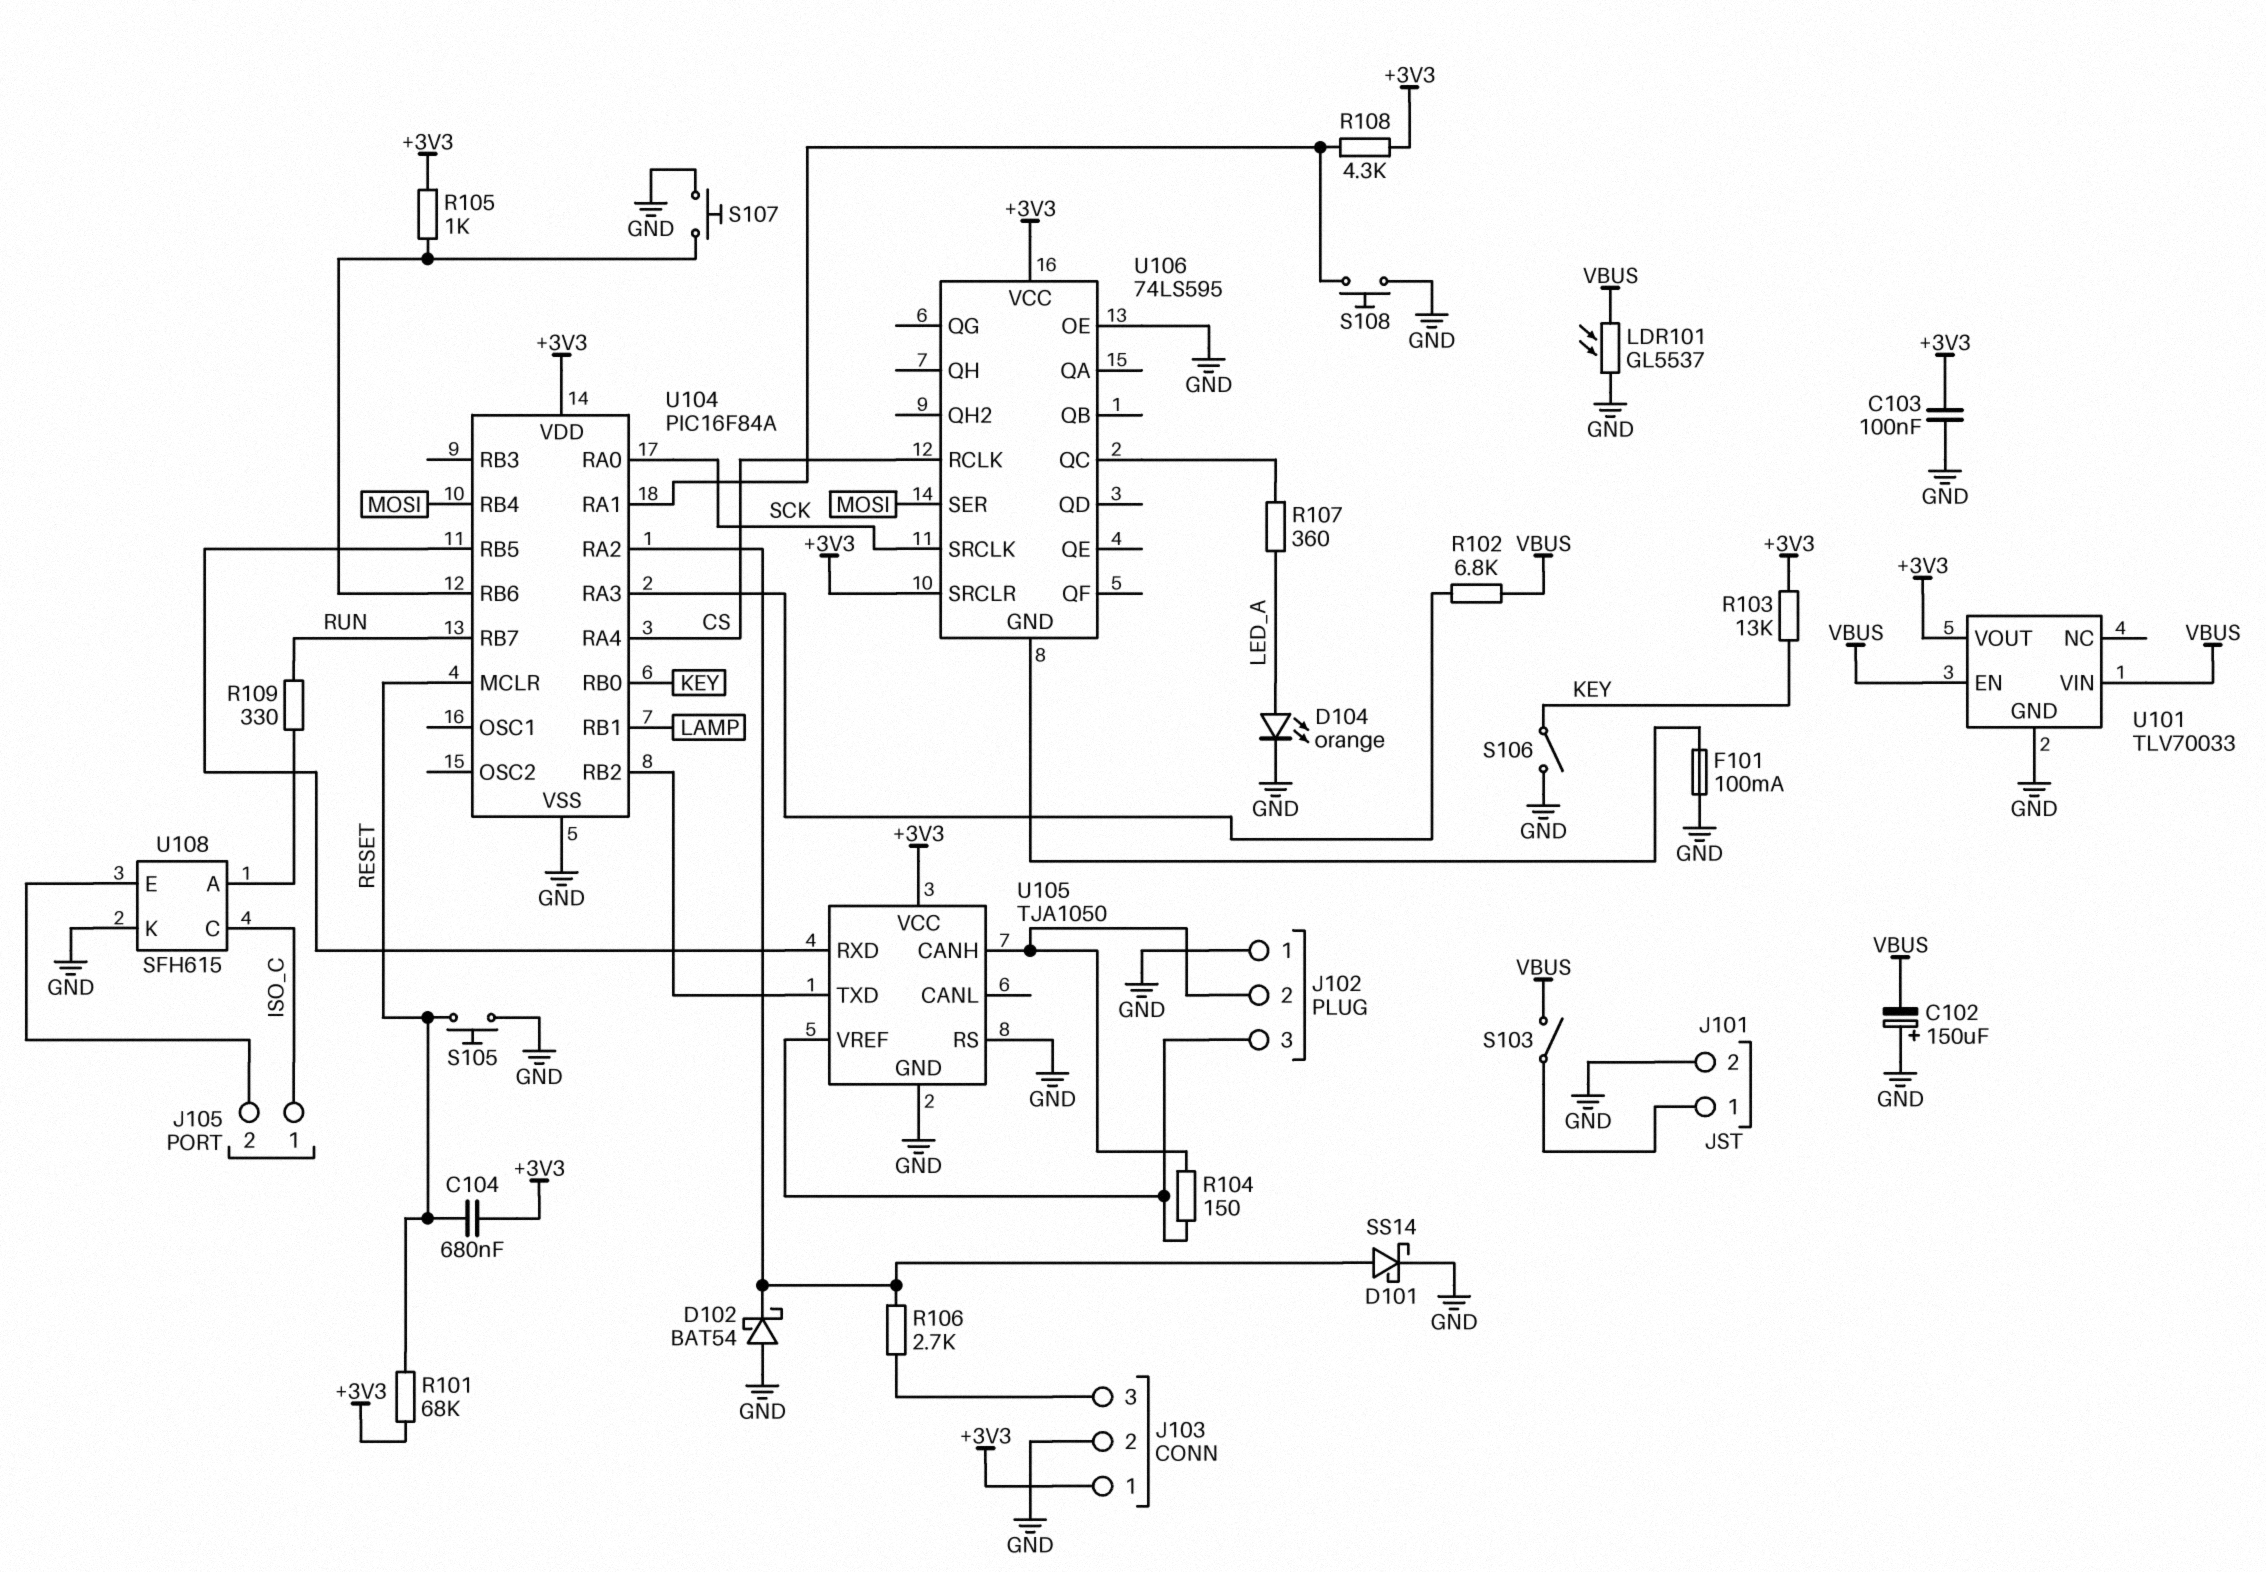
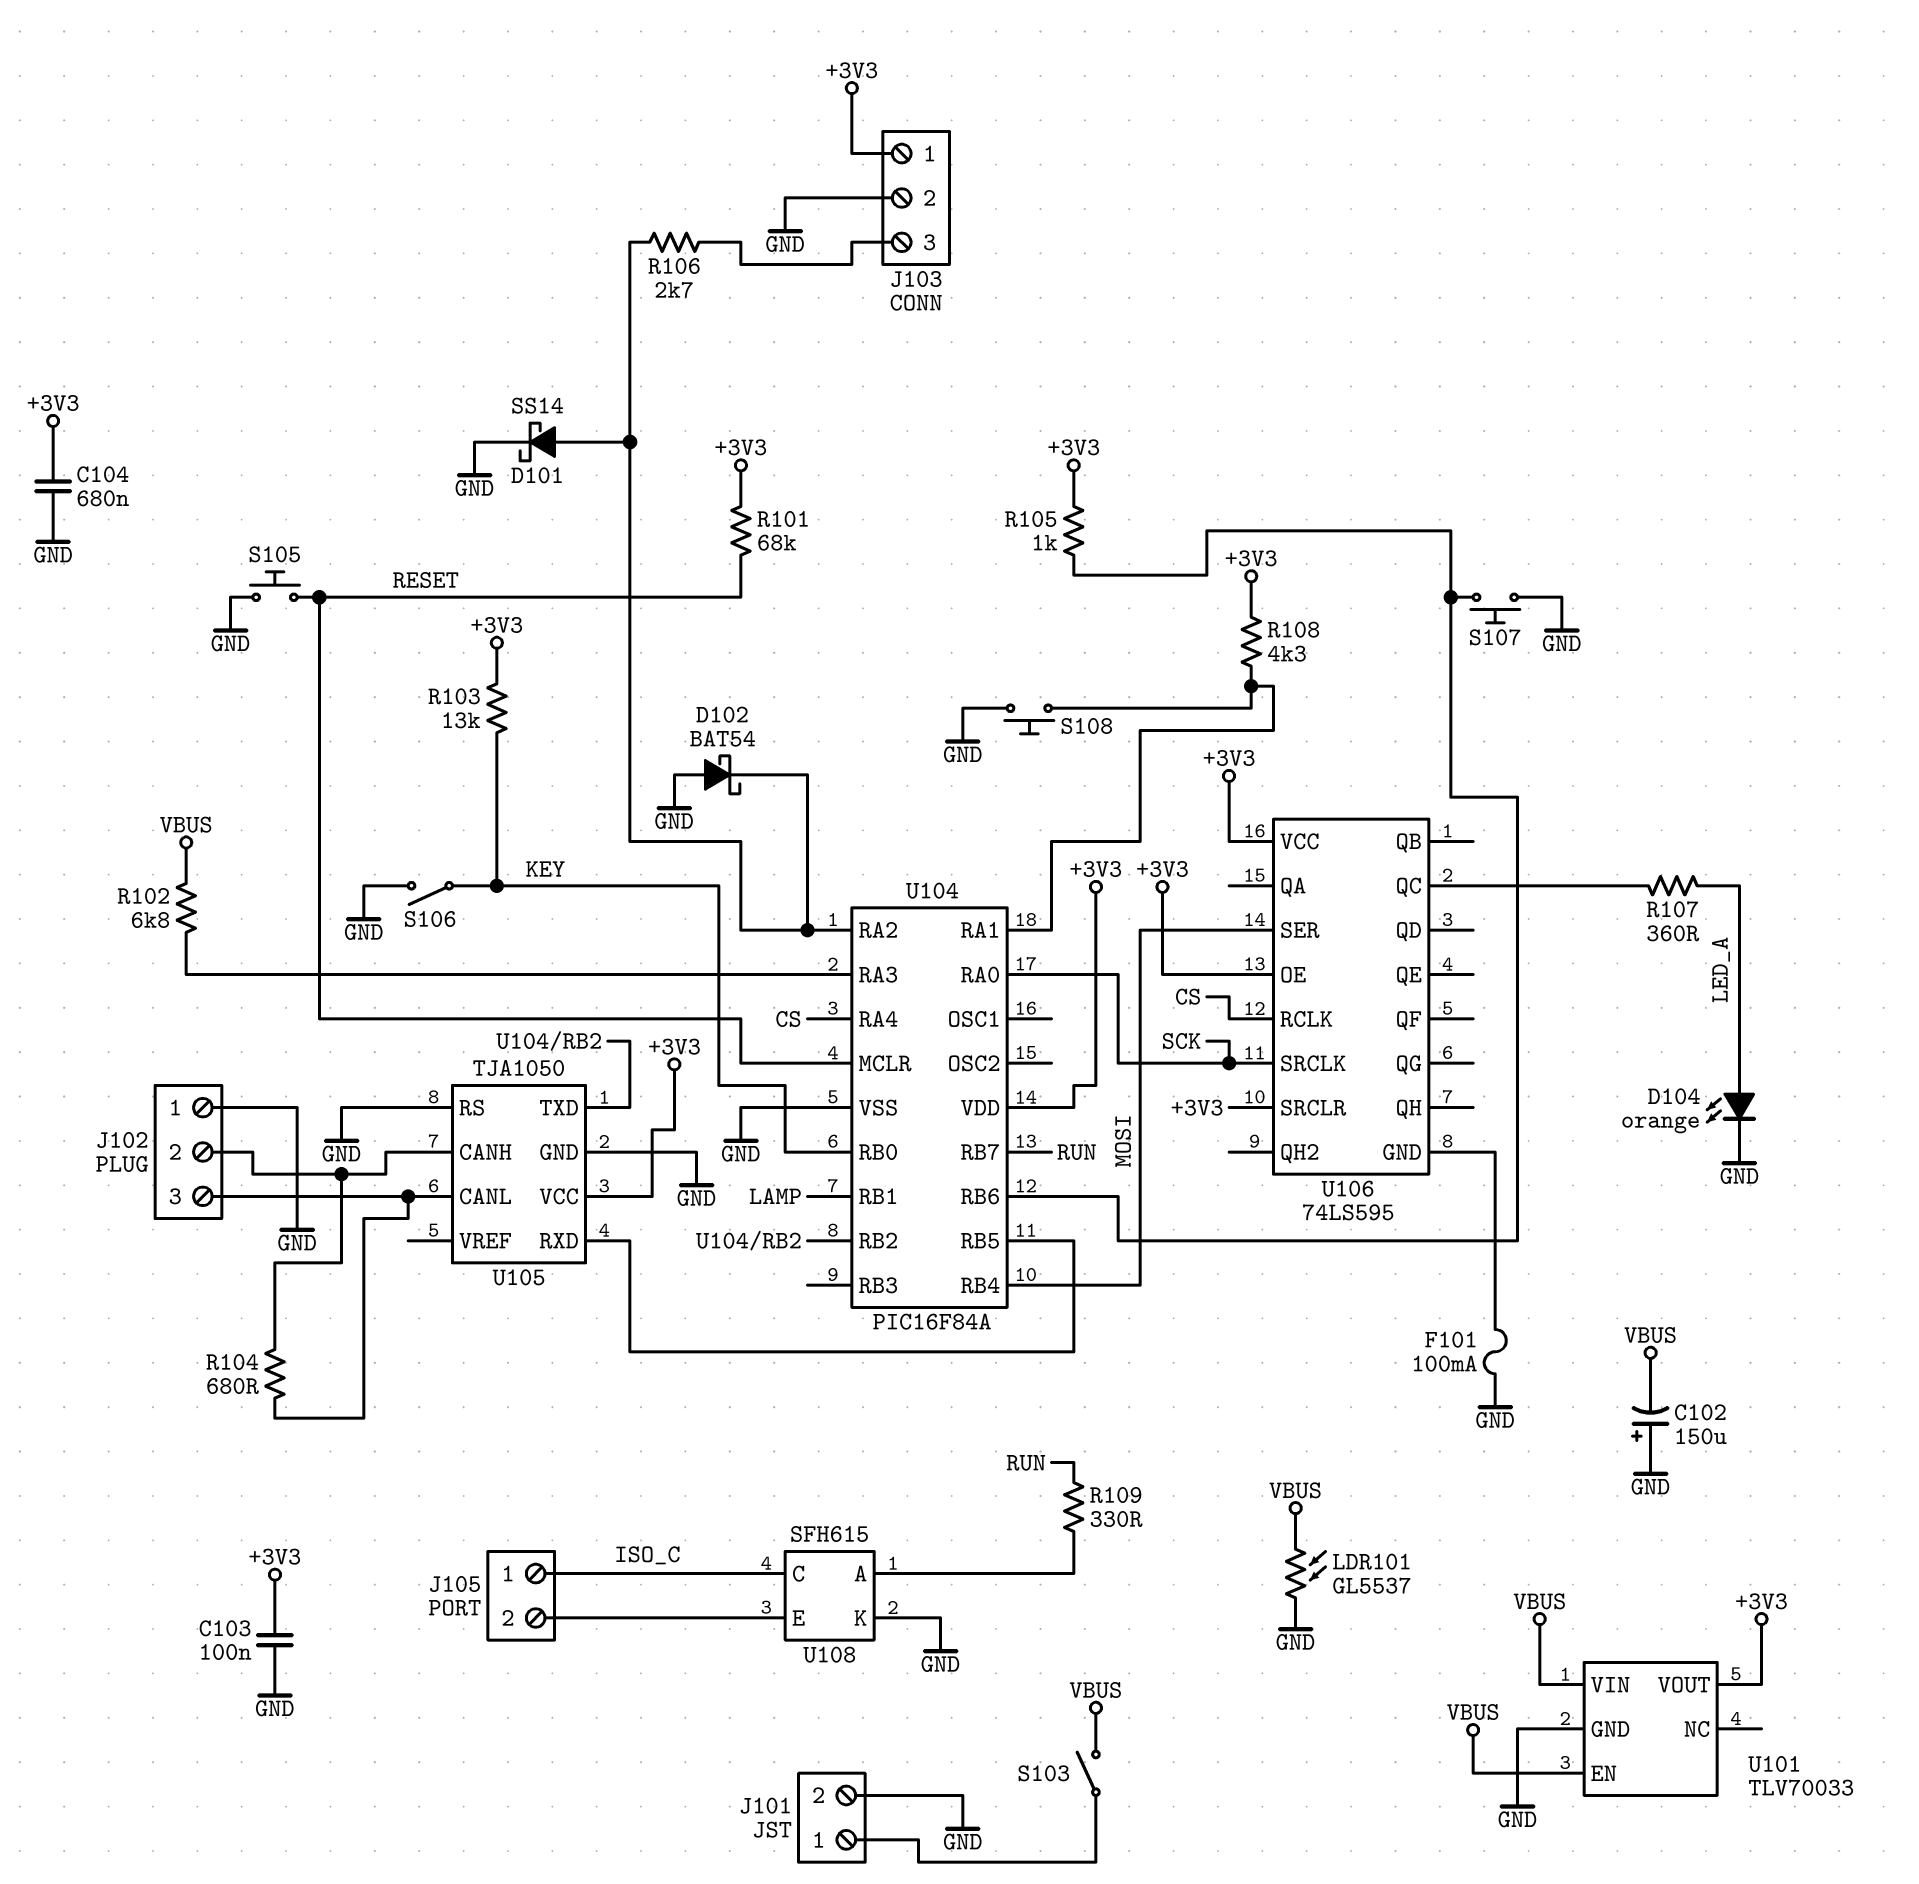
C104: 680nF (+3V3, RESET) -> 680nF (+3V3, GND)
R104: 150 (J102/2, J102/3) -> 680 (J102/2, J102/3)
U105 pin CANL: none -> J102/3
U105 pin VREF: J102/3 -> none
U106 pin OE: GND -> +3V3

